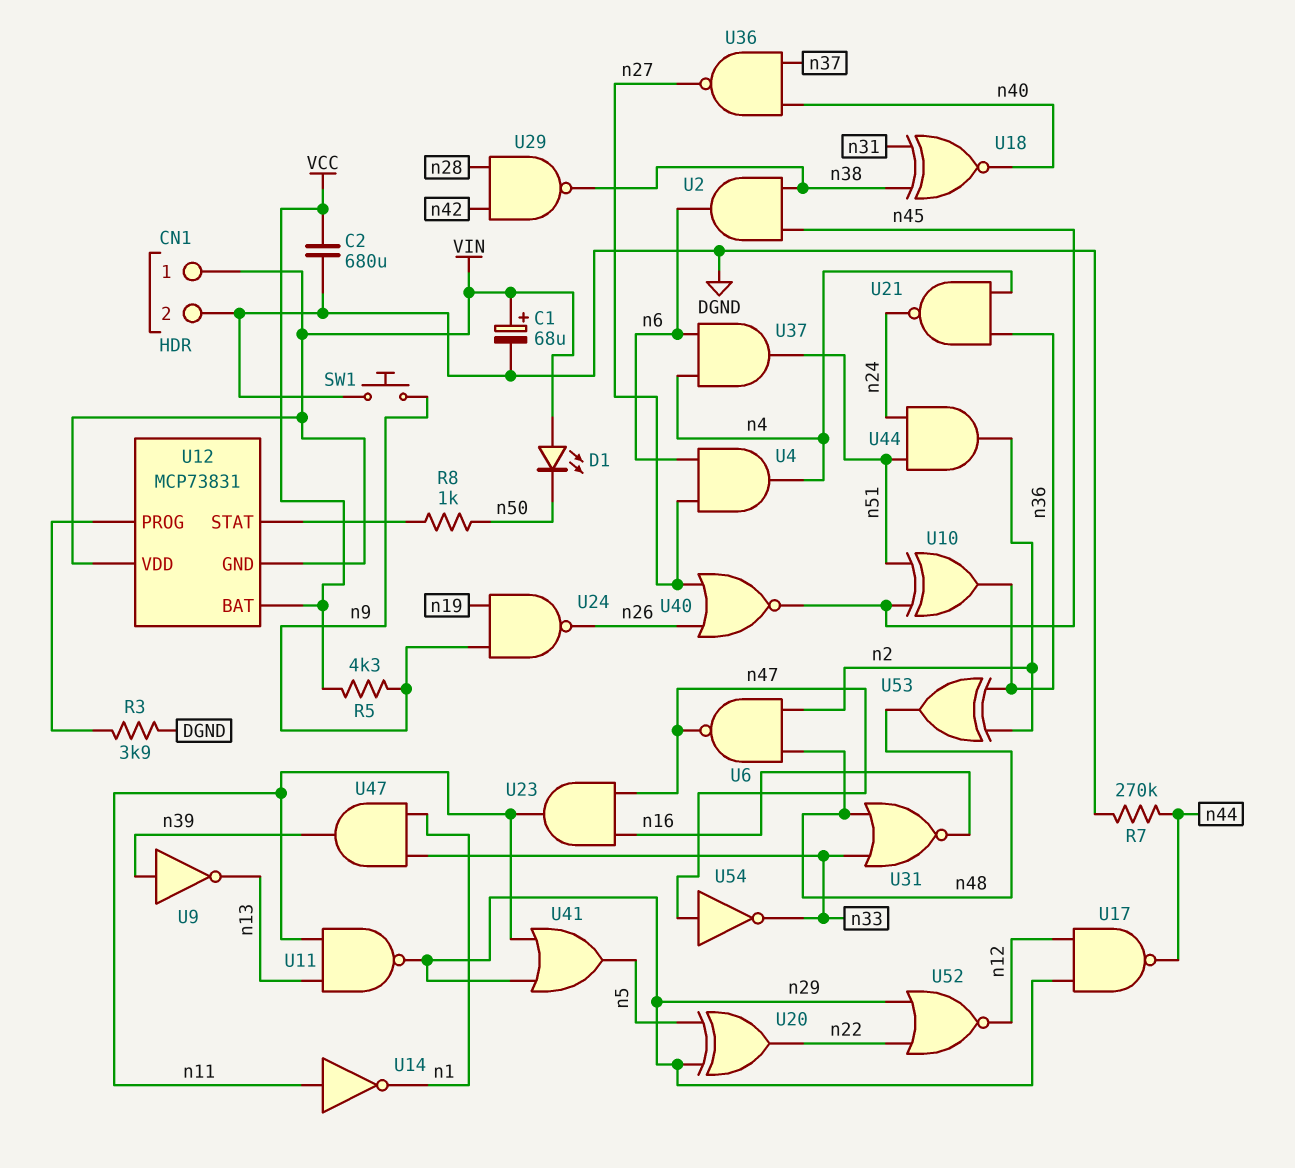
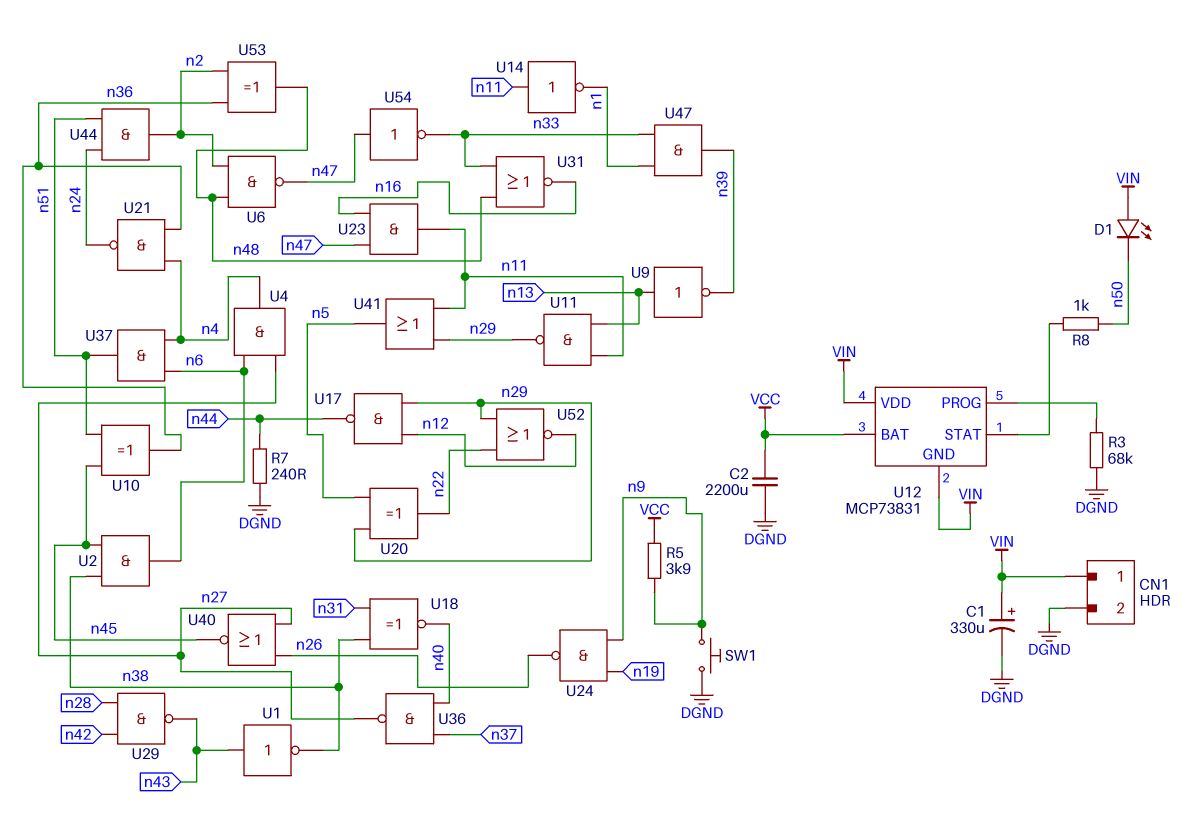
C1: 68uF (plus VIN, minus DGND) -> 330uF (plus VIN, minus DGND)
C2: 680uF (DGND, VCC) -> 2200uF (DGND, VCC)
R3: 3.9k (DGND, U12/PROG) -> 68k (DGND, U12/PROG)
R5: 4.3k (VCC, n9) -> 3.9k (VCC, n9)
R7: 270k (DGND, n44) -> 240 (DGND, n44)
U1: none -> NOT (in n43, out n38)
U9: NOT (in n39, out n13) -> NOT (in n13, out n39)
U29: NAND (in n28, in n42, out n38) -> NAND (in n28, in n42, out n43)

